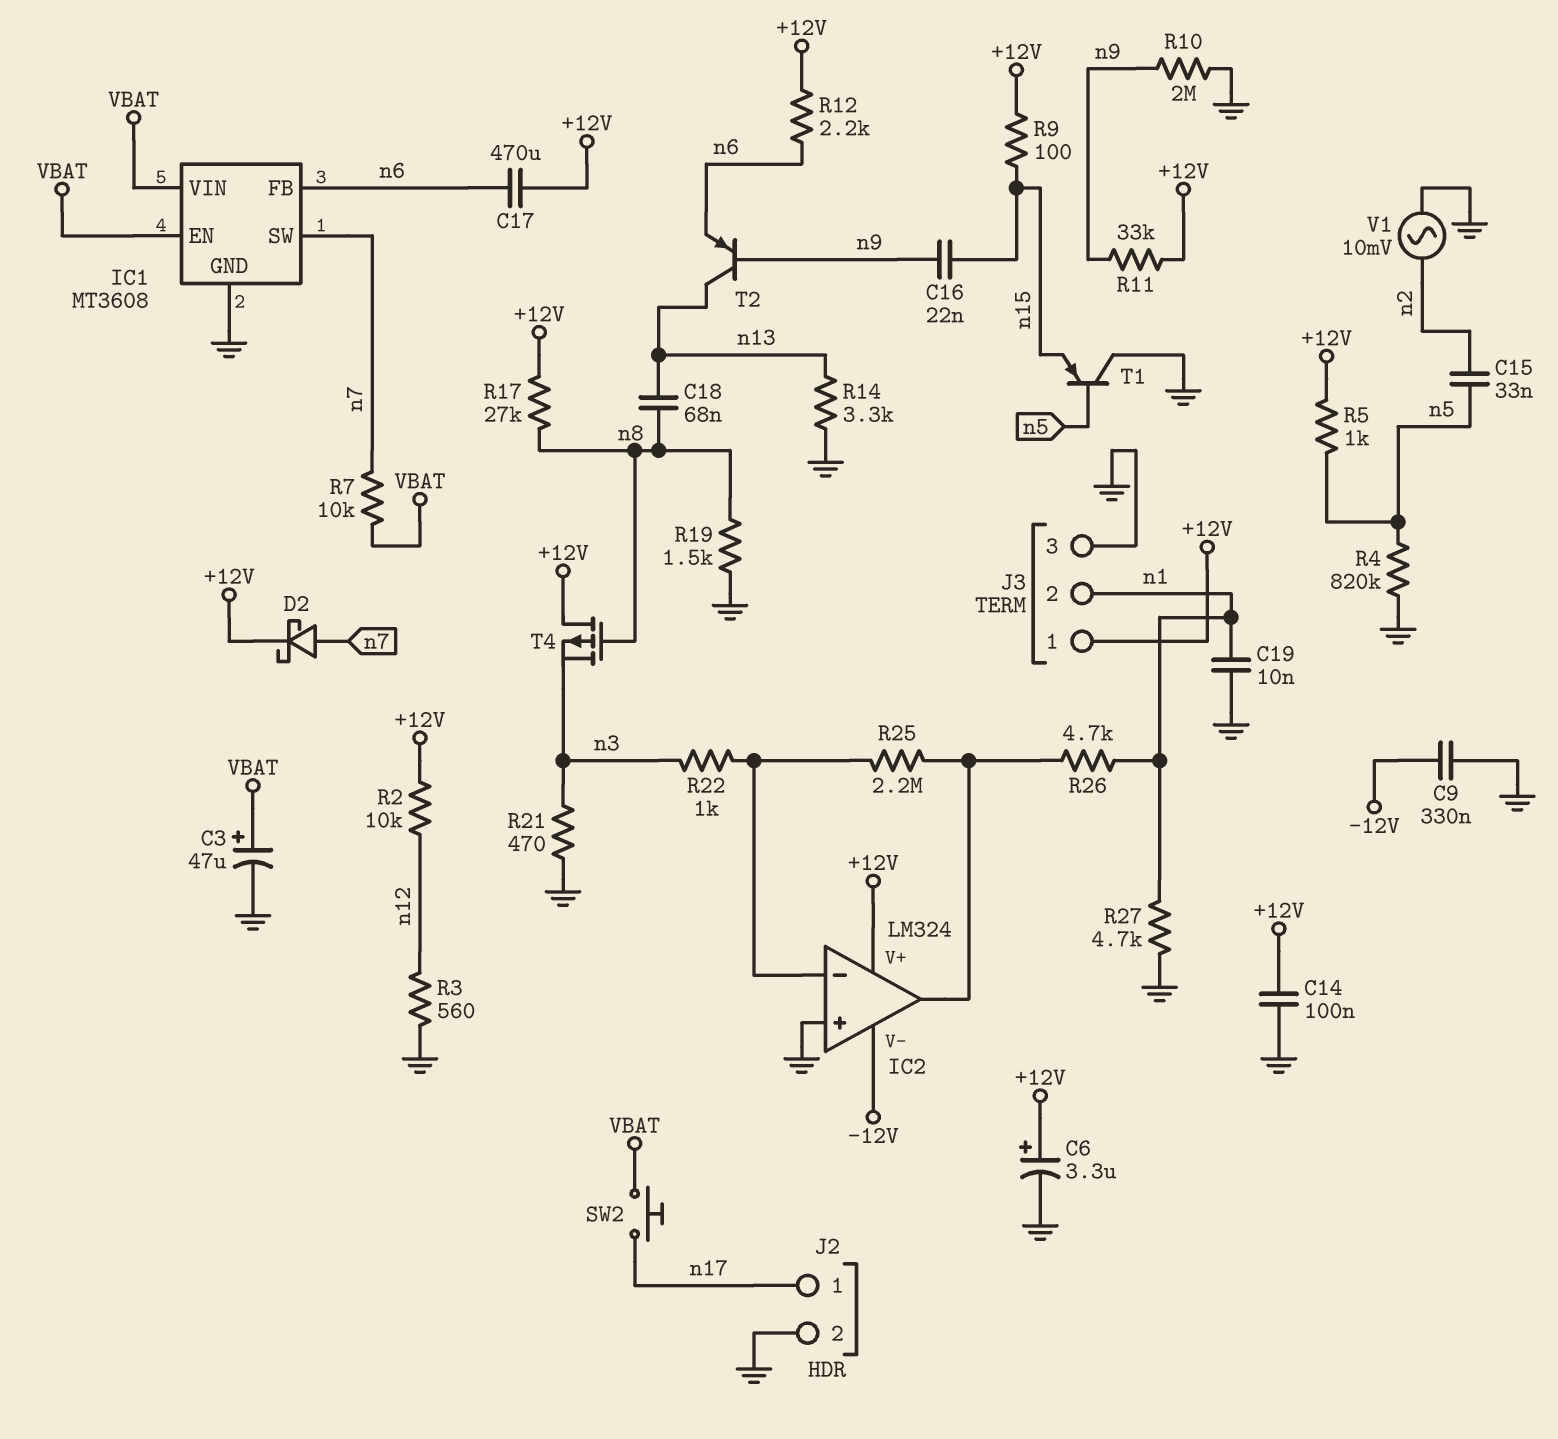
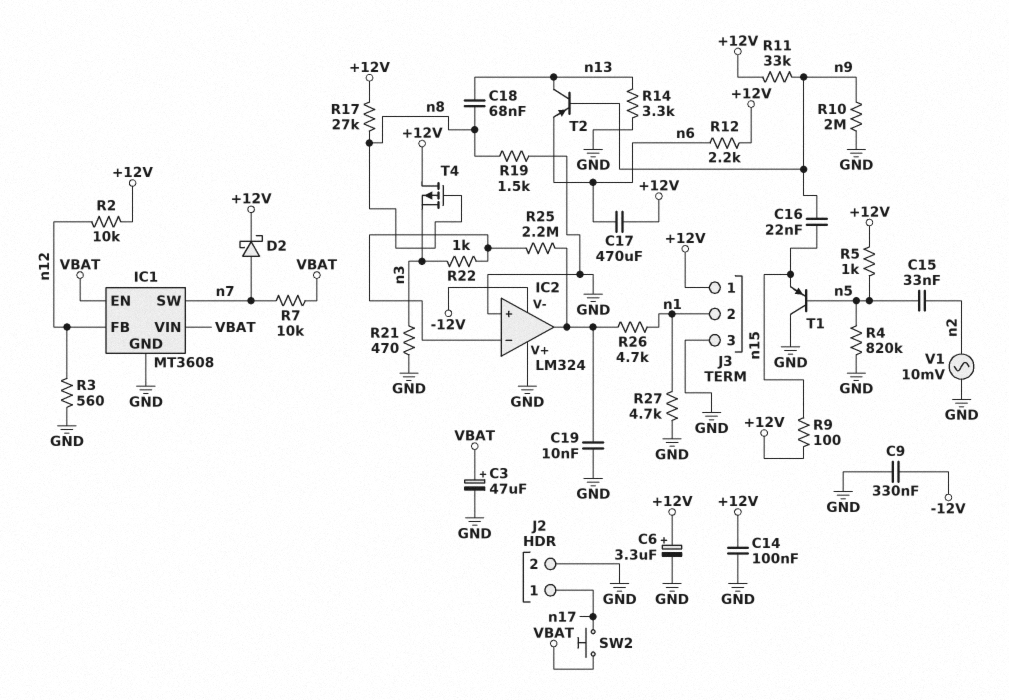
C19: 10nF (GND, n1) -> 10nF (GND, IC2/out)
IC1 pin FB: n6 -> n12
IC2 pin V+: +12V -> GND

